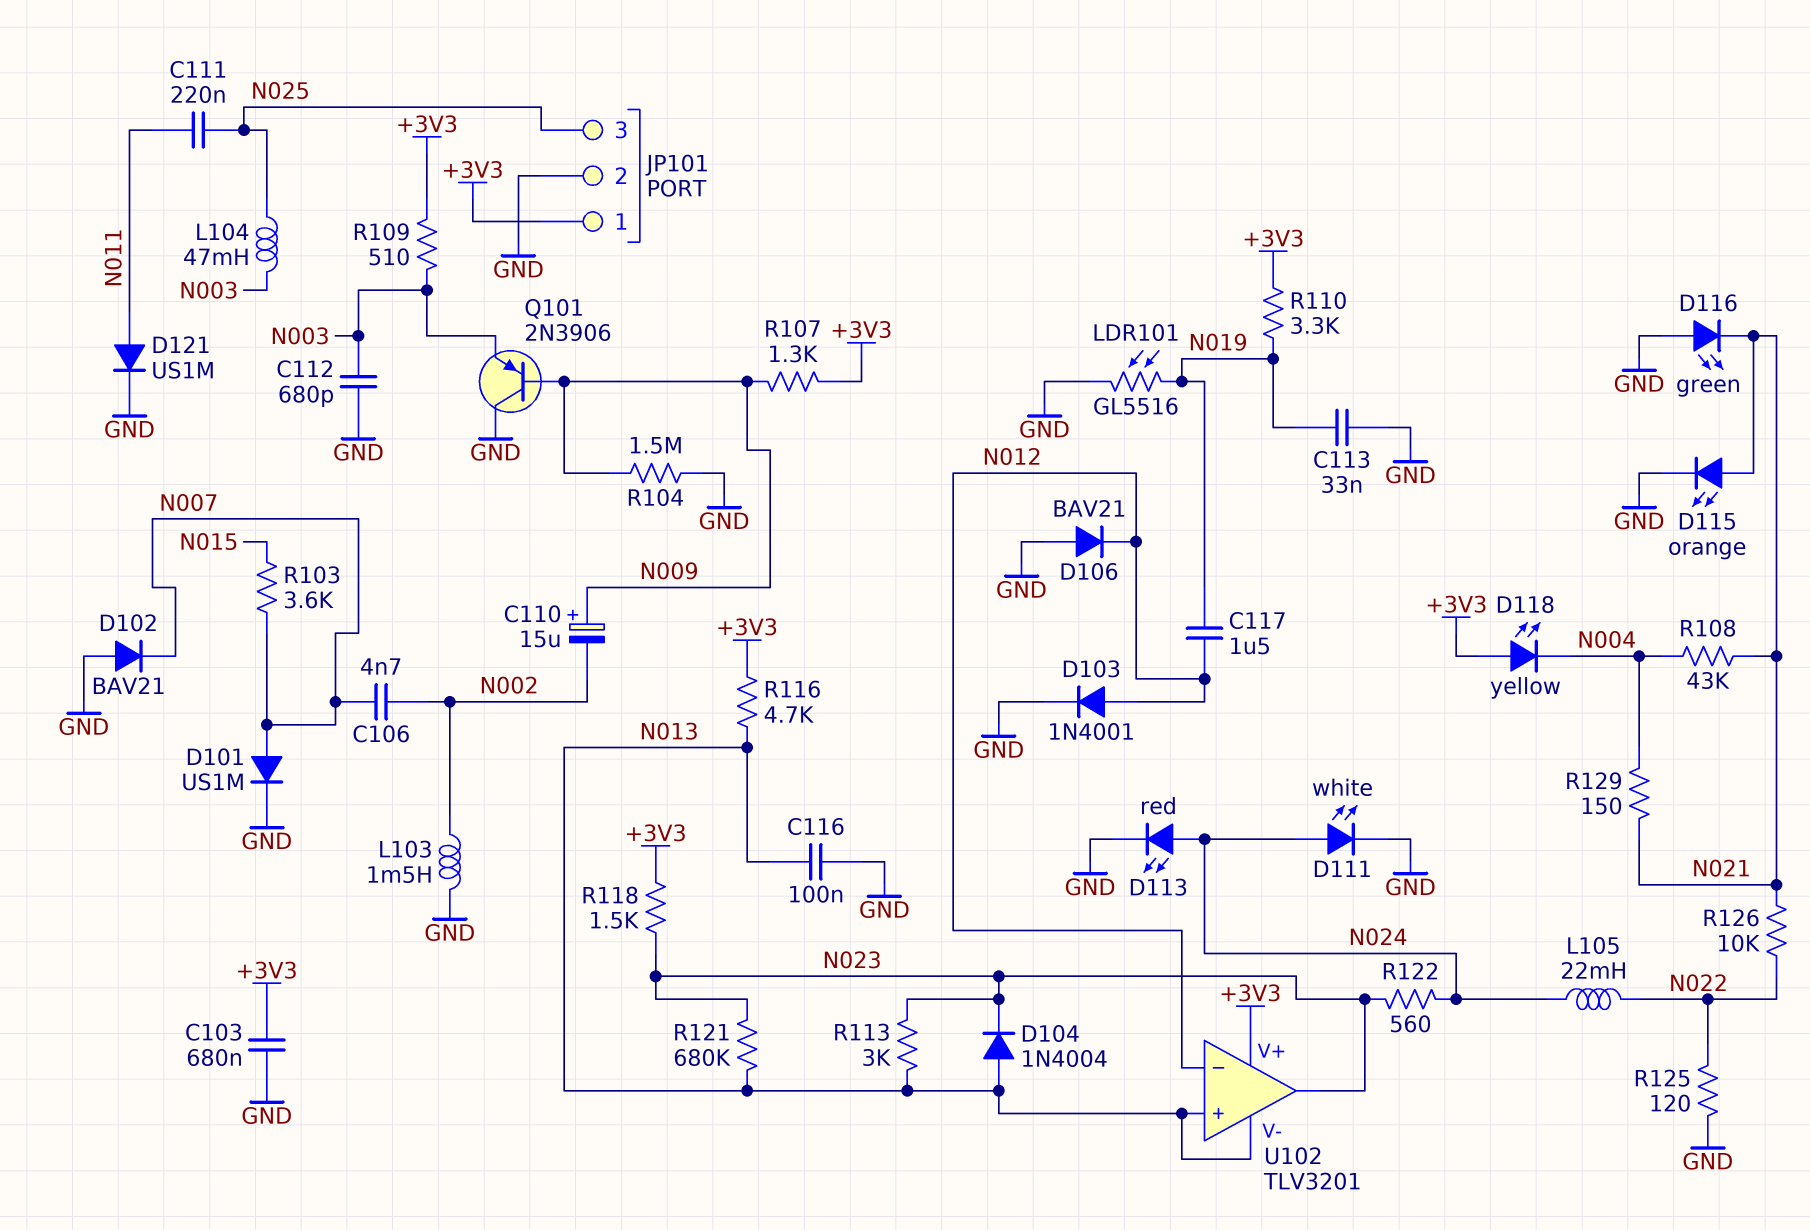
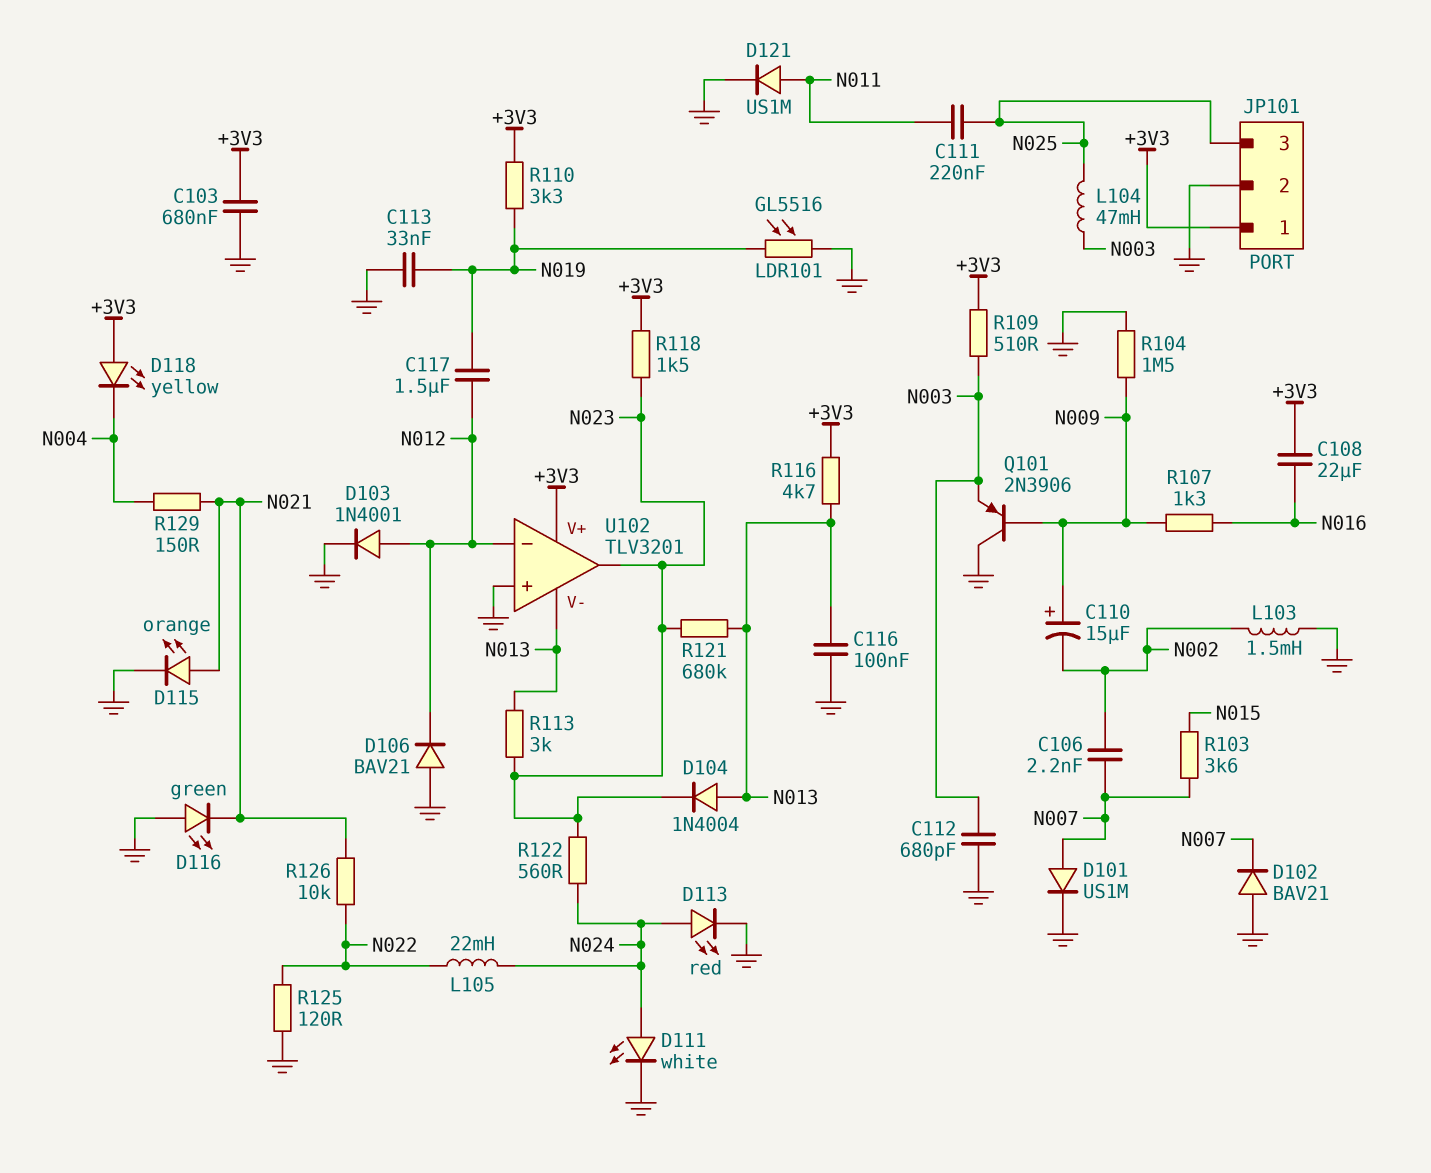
C106: 4.7nF (N002, N007) -> 2.2nF (N002, N007)
C108: none -> 22uF (+3V3, N016)
R107: 1.3k (+3V3, N009) -> 1.3k (N009, N016)
R108: 43k (N004, N021) -> none
U102 pin in+: N013 -> GND

